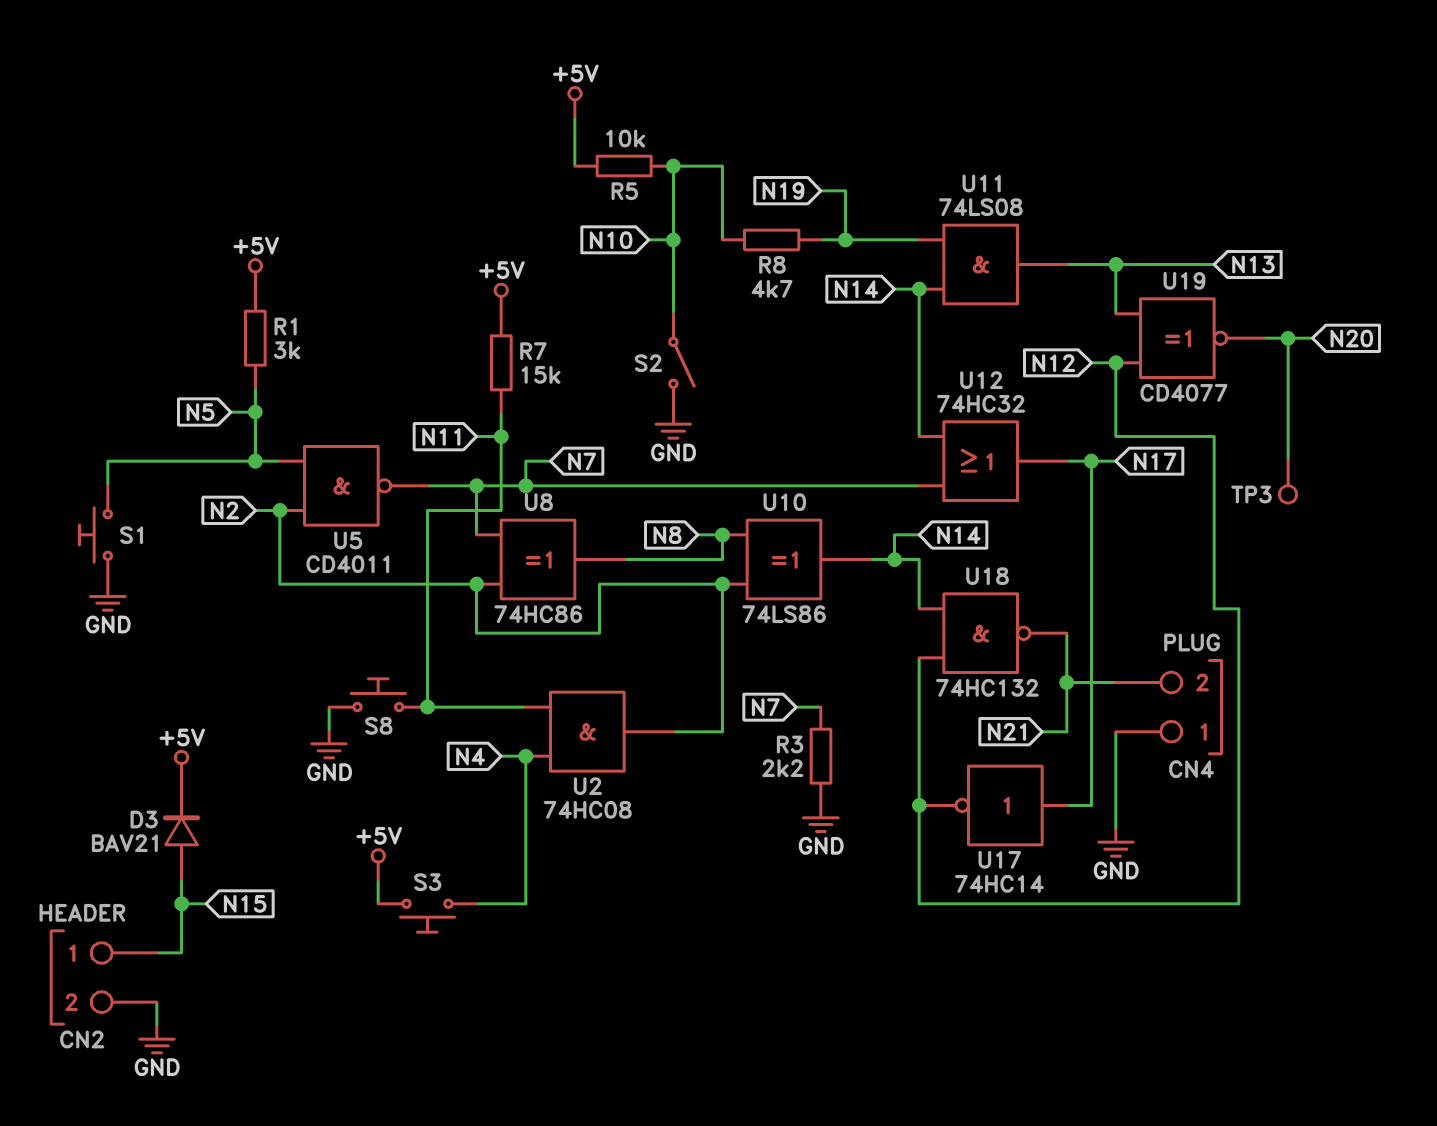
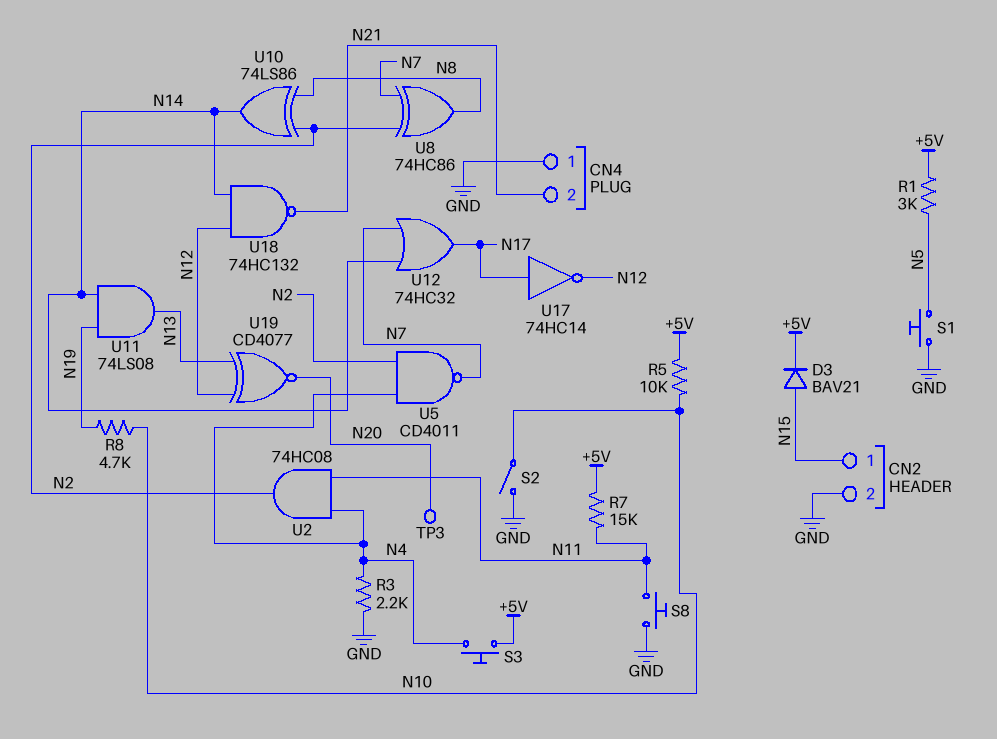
R3: 2.2k (GND, N7) -> 2.2k (GND, N4)
U5: NAND CD4011 (in N2, in N5, out N7) -> NAND CD4011 (in N2, in N4, out N7)

